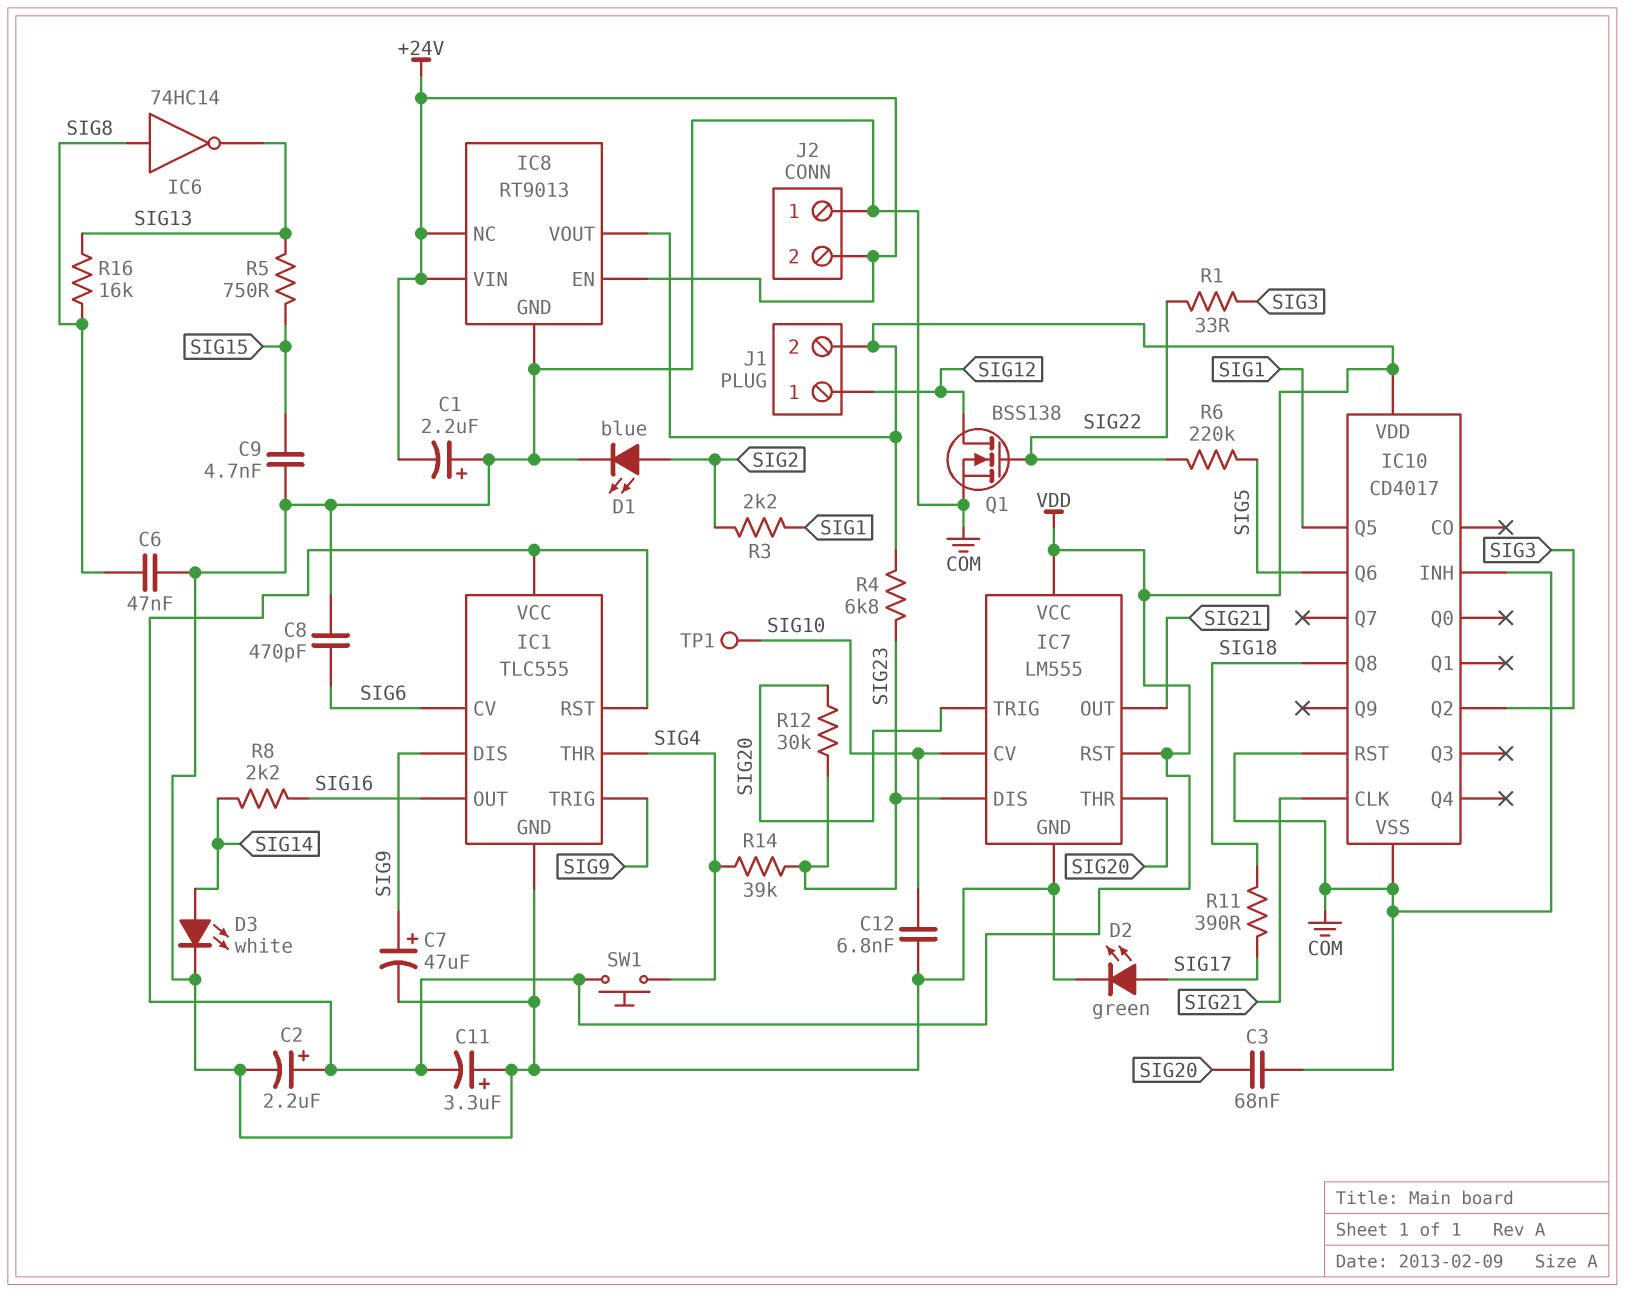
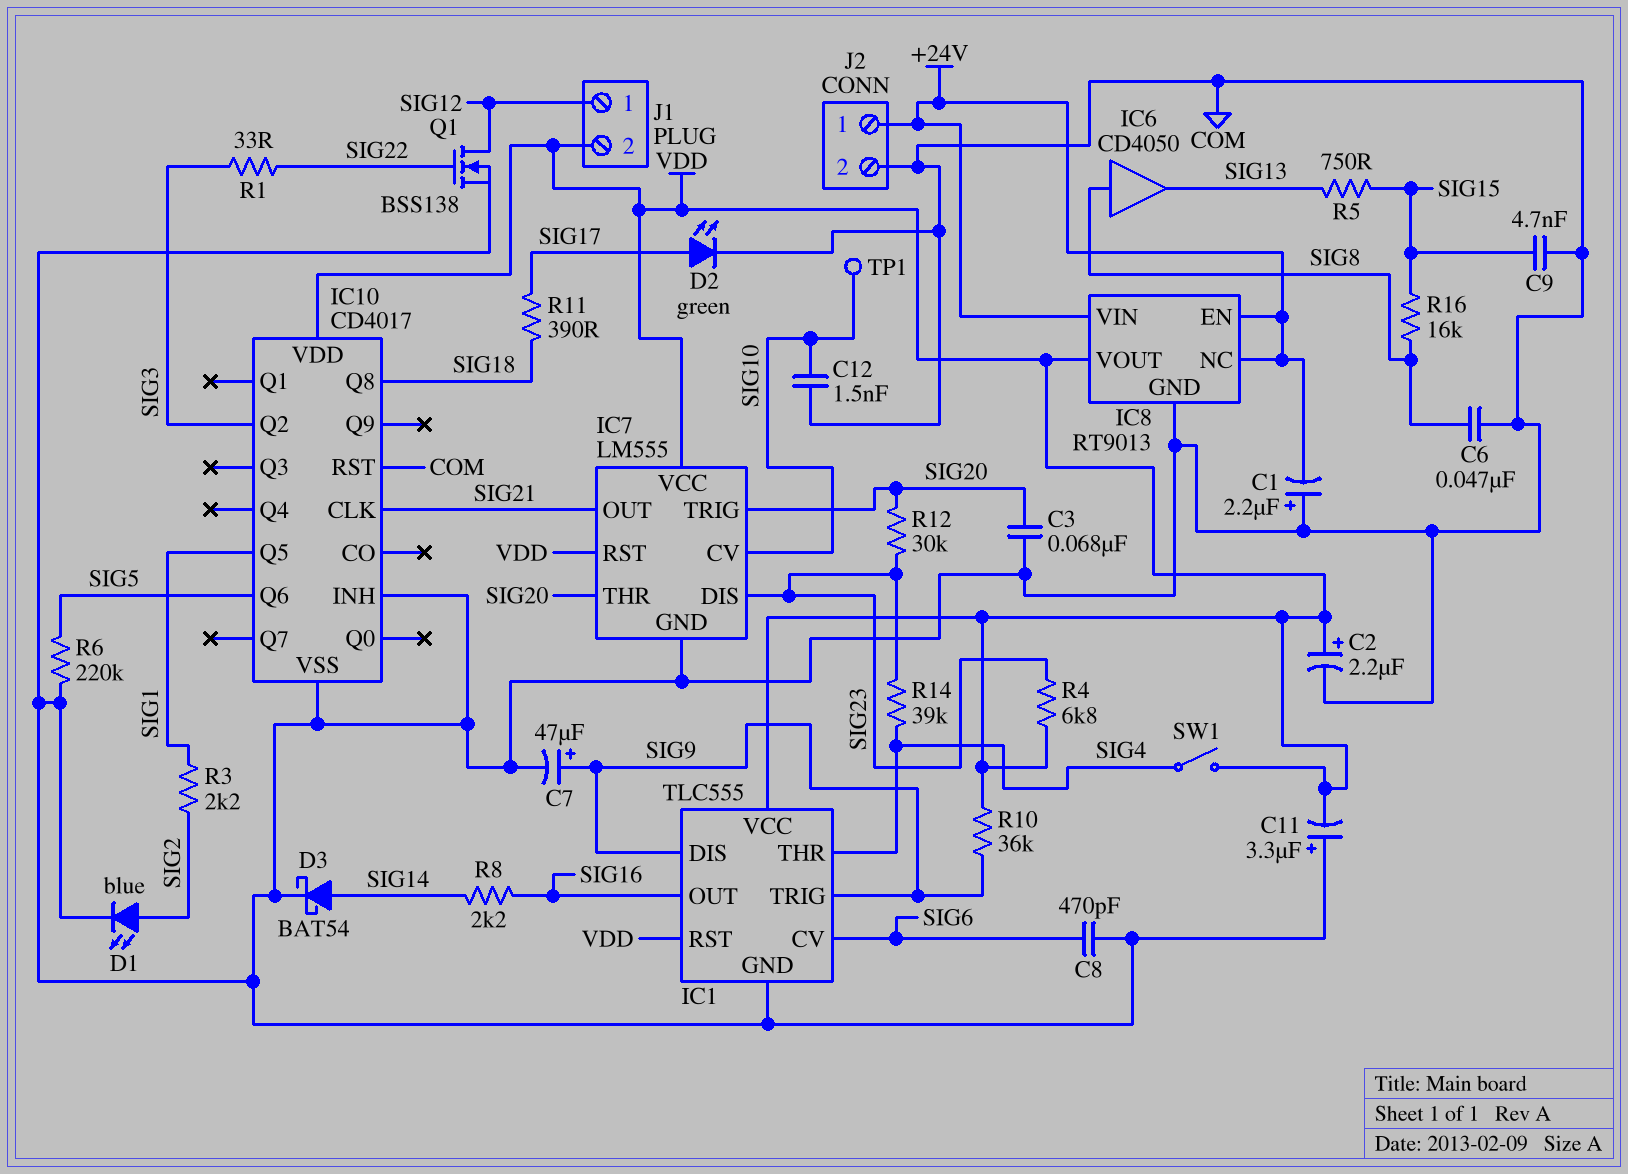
C12: 6.8nF (COM, SIG10) -> 1.5nF (COM, SIG10)
D3: LED white (A SIG14, K COM) -> schottky BAT54 (A SIG14, K COM)
IC6: NOT 74HC14 (in SIG8, out SIG13) -> buffer CD4050 (in SIG8, out SIG13)
J2 pin 1: COM -> +24V
J2 pin 2: +24V -> COM
R6: 220k (SIG5, SIG22) -> 220k (COM, SIG5)
R10: none -> 36k (SIG9, VDD)
R16: 16k (SIG8, SIG13) -> 16k (SIG8, SIG15)
SW1: button (SIG4, VDD) -> switch (SIG4, VDD)

